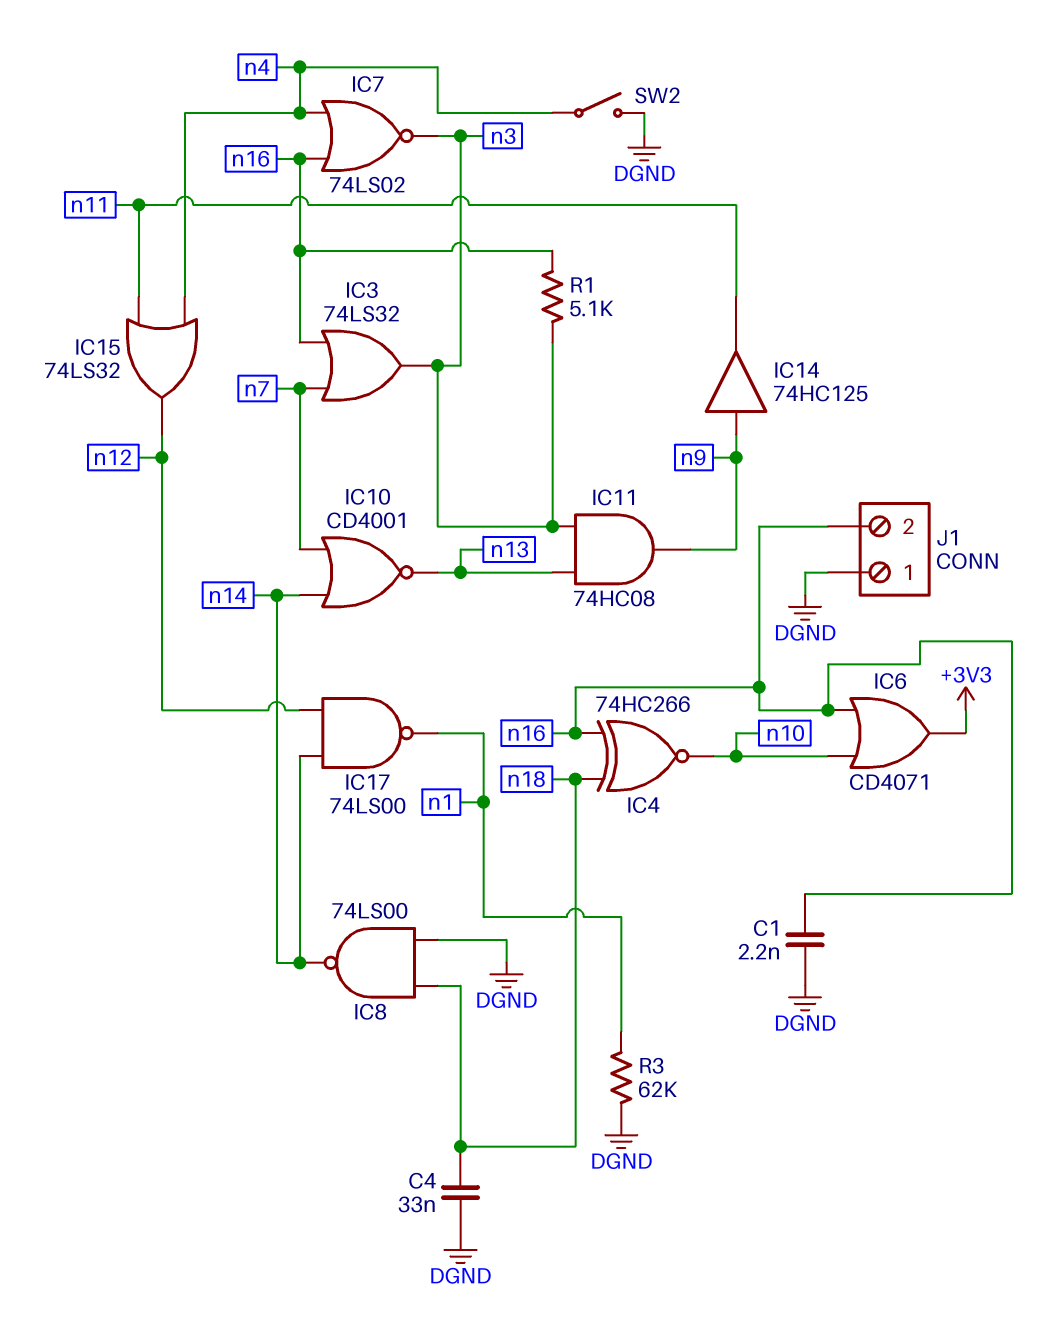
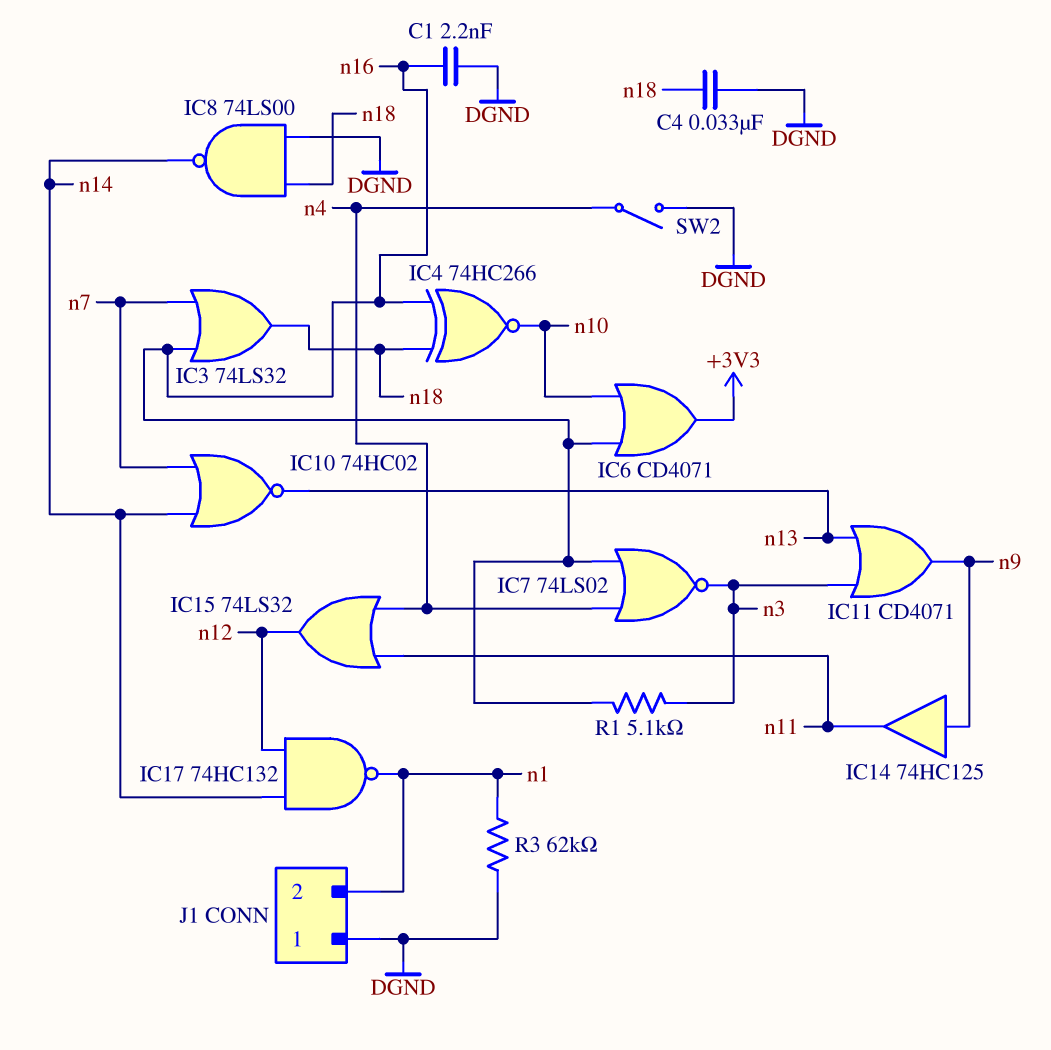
IC3: OR 74LS32 (in n7, in n16, out n3) -> OR 74LS32 (in n7, in n16, out n18)
IC10: NOR CD4001 (in n7, in n14, out n13) -> NOR 74HC02 (in n7, in n14, out n13)
IC11: AND 74HC08 (in n3, in n13, out n9) -> OR CD4071 (in n3, in n13, out n9)
IC17: NAND 74LS00 (in n12, in n14, out n1) -> NAND 74HC132 (in n12, in n14, out n1)
J1 pin 2: n16 -> n1

